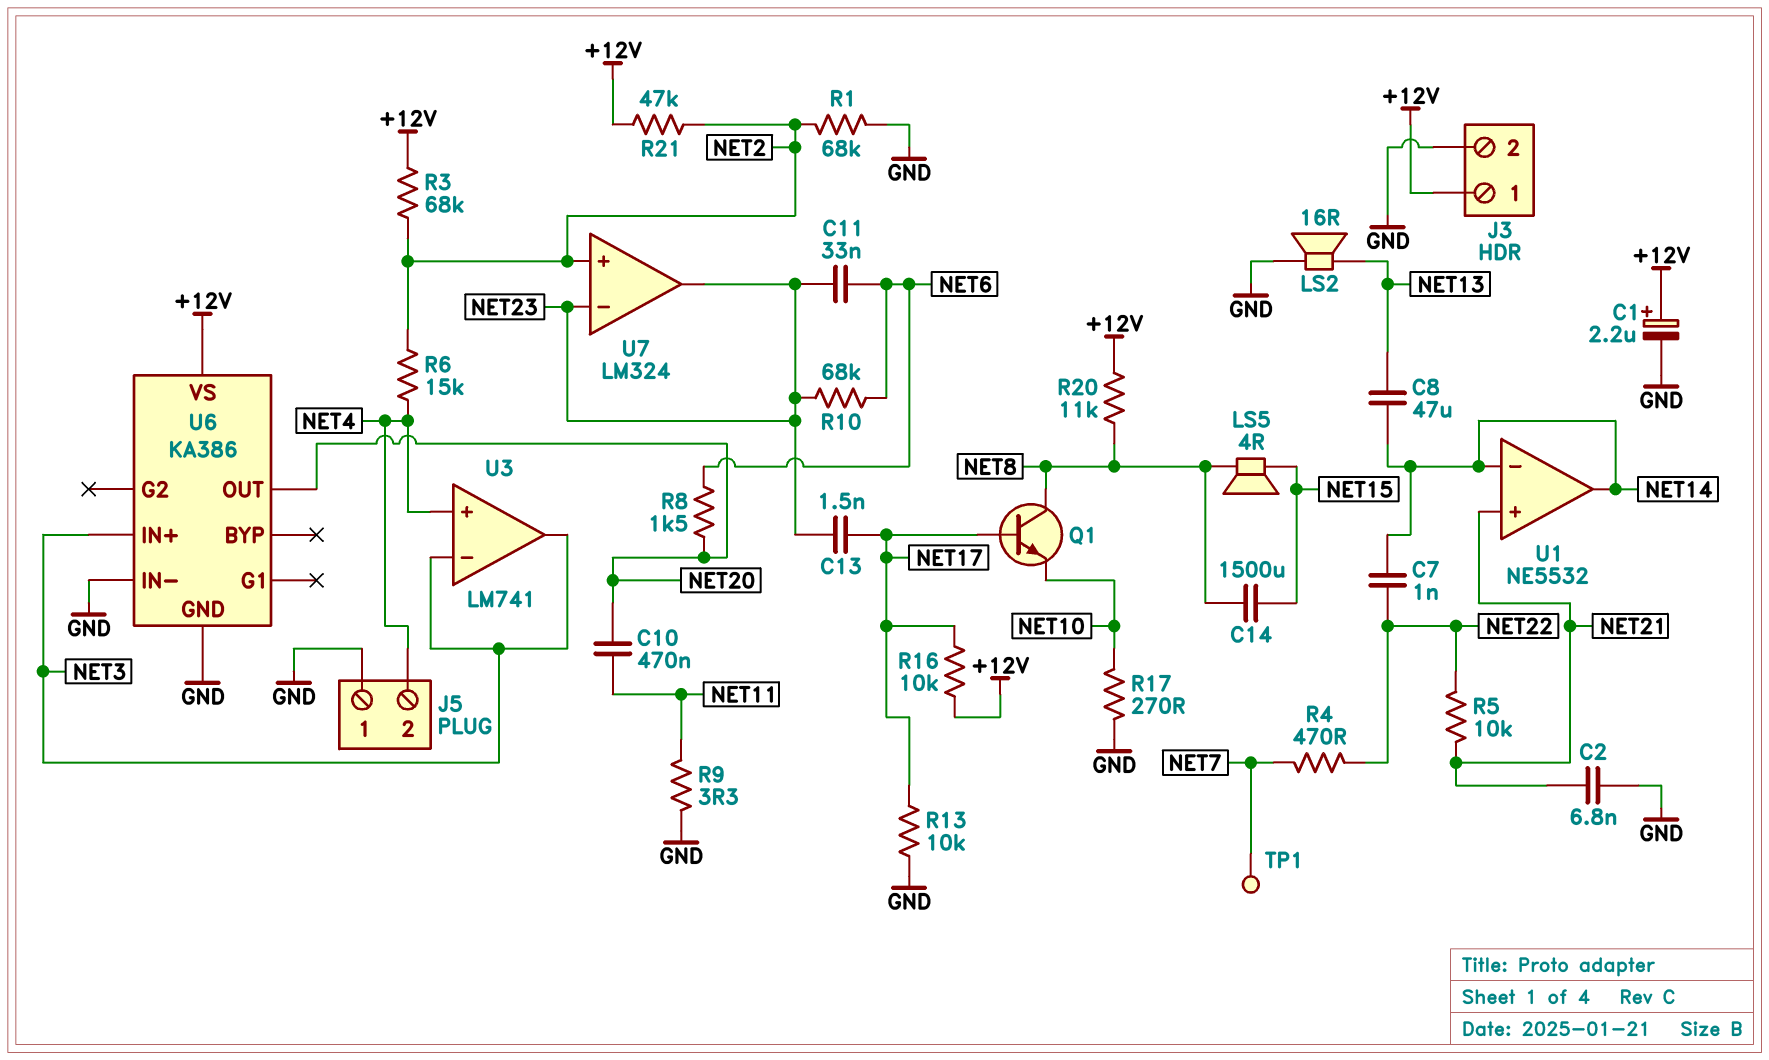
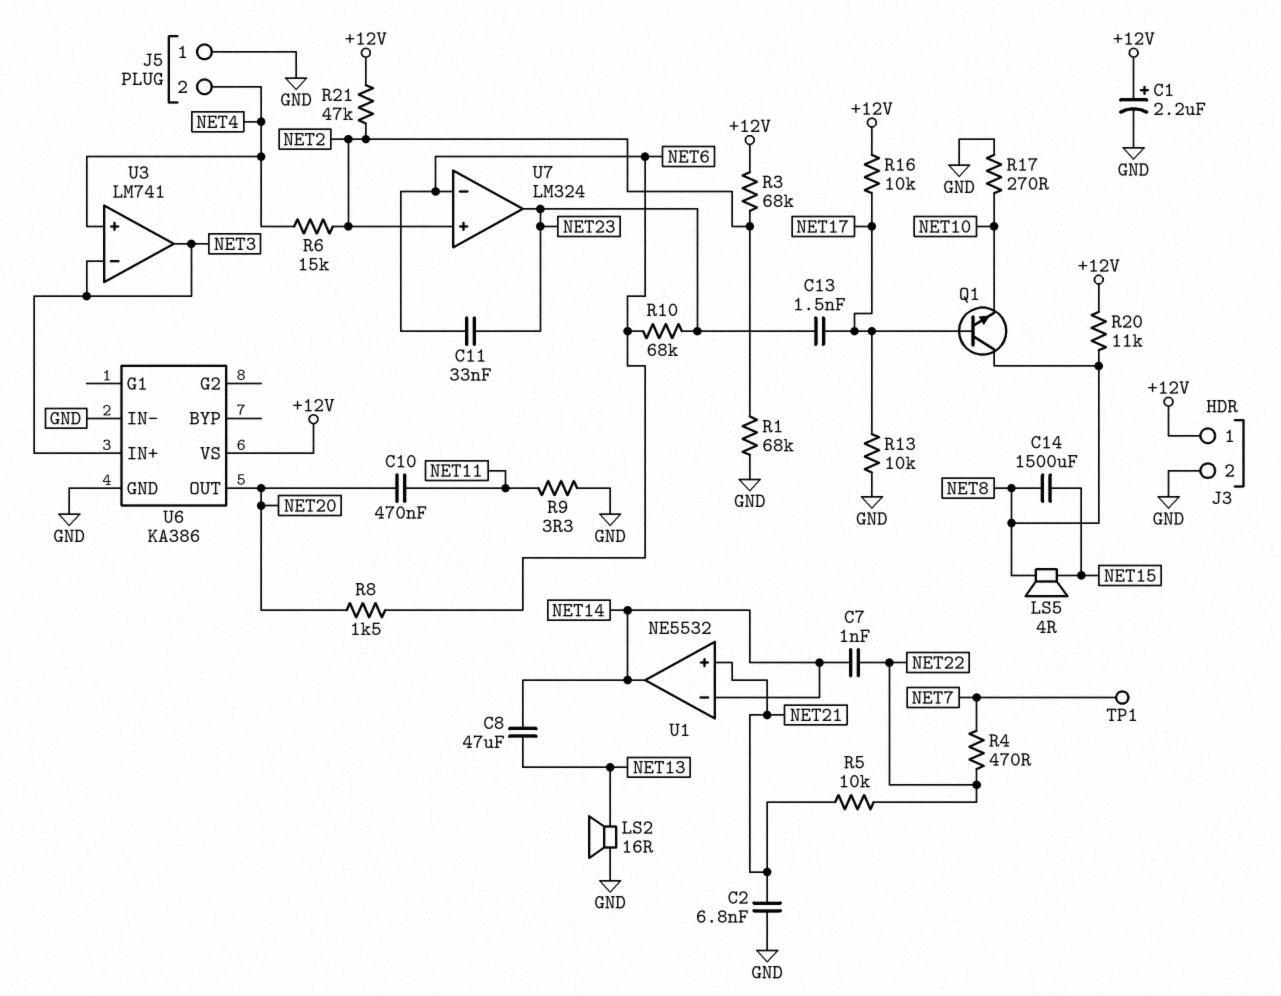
U7 pin in-: NET23 -> NET6

